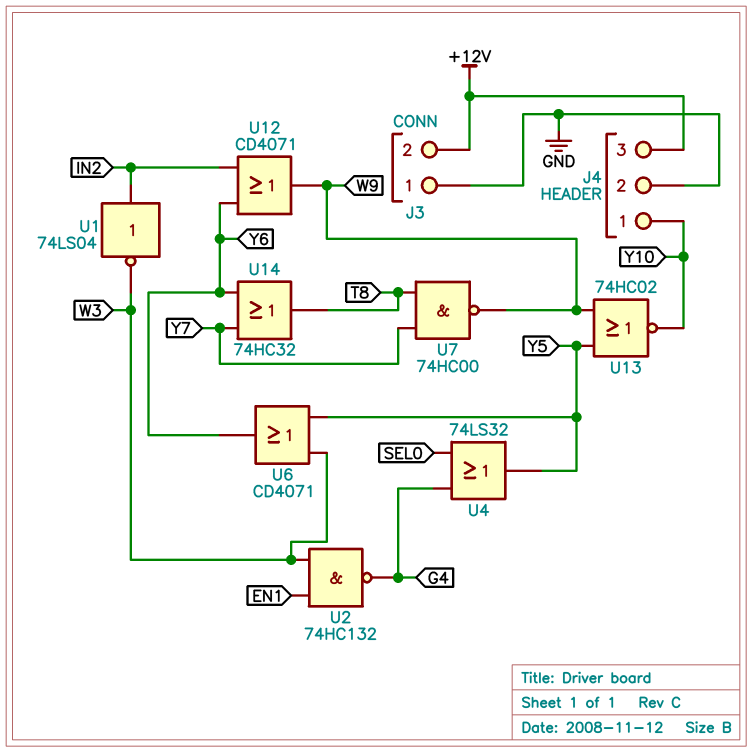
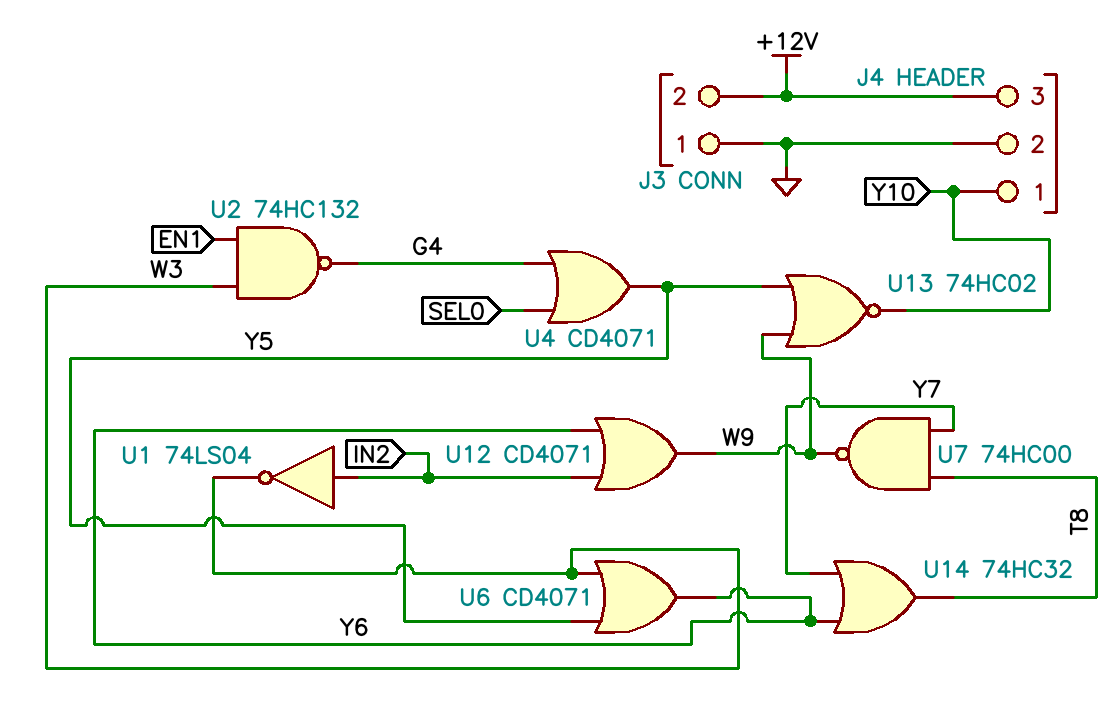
U4: OR 74LS32 (in G4, in SEL0, out Y5) -> OR CD4071 (in G4, in SEL0, out Y5)

